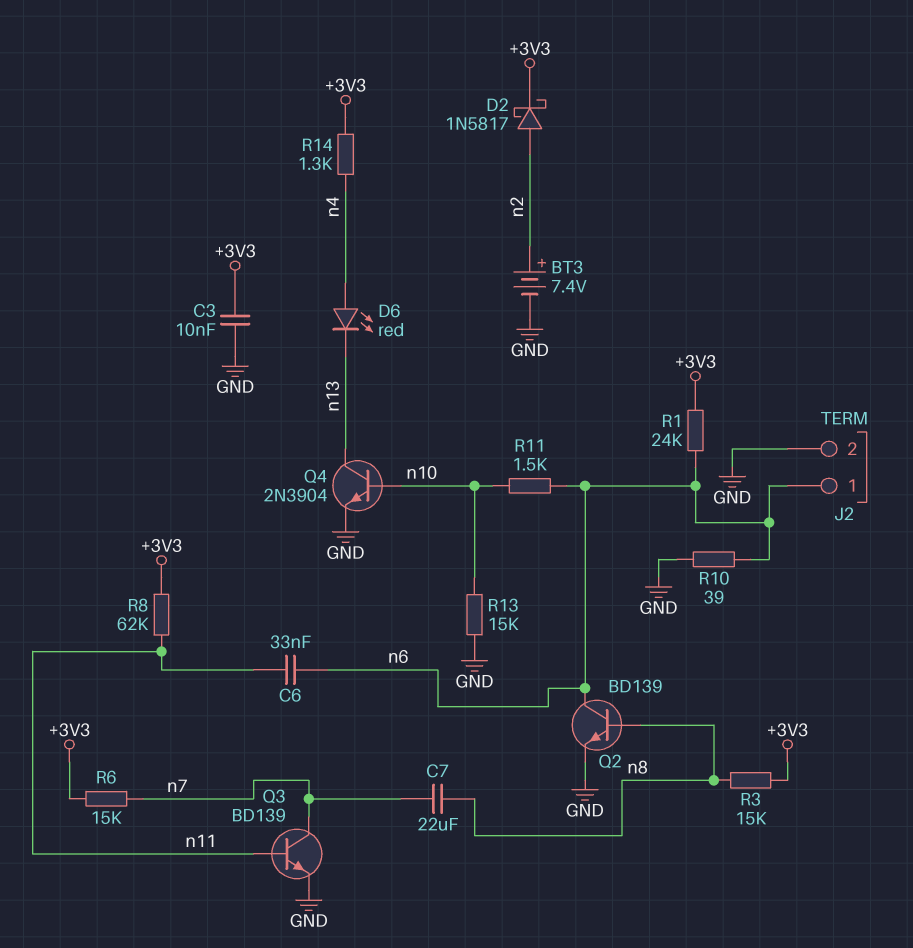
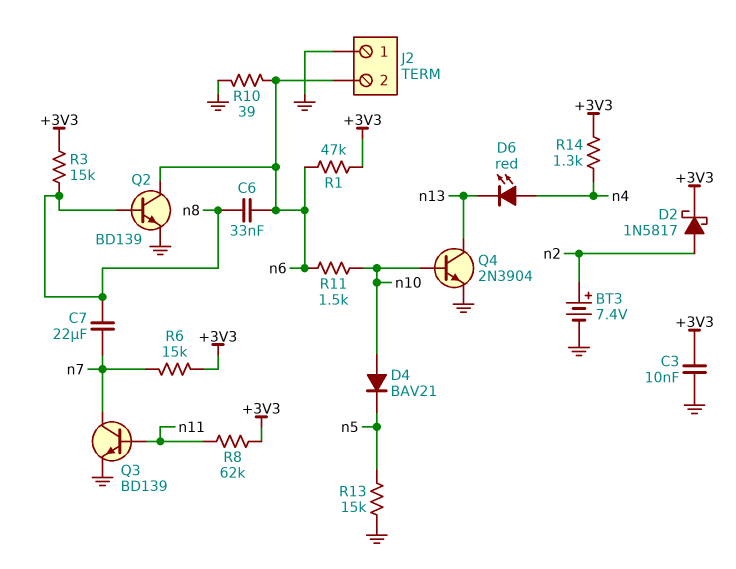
C6: 33nF (n6, n11) -> 33nF (n6, n8)
D4: none -> diode BAV21 (A n10, K n5)
J2 pin 1: n6 -> GND
J2 pin 2: GND -> n6
R1: 24k (+3V3, n6) -> 47k (+3V3, n6)
R13: 15k (GND, n10) -> 15k (GND, n5)

